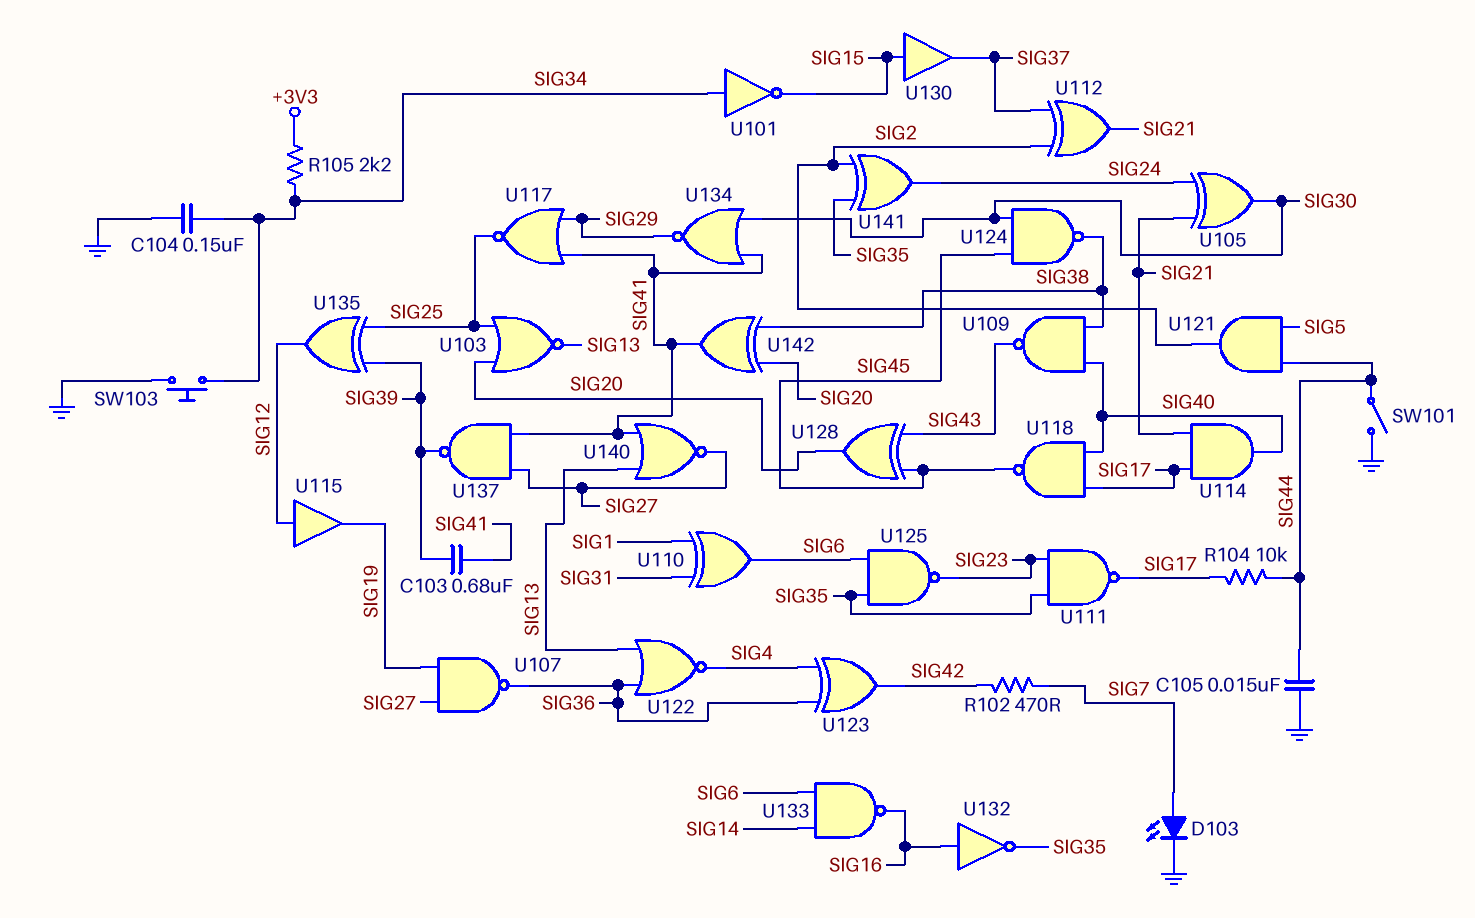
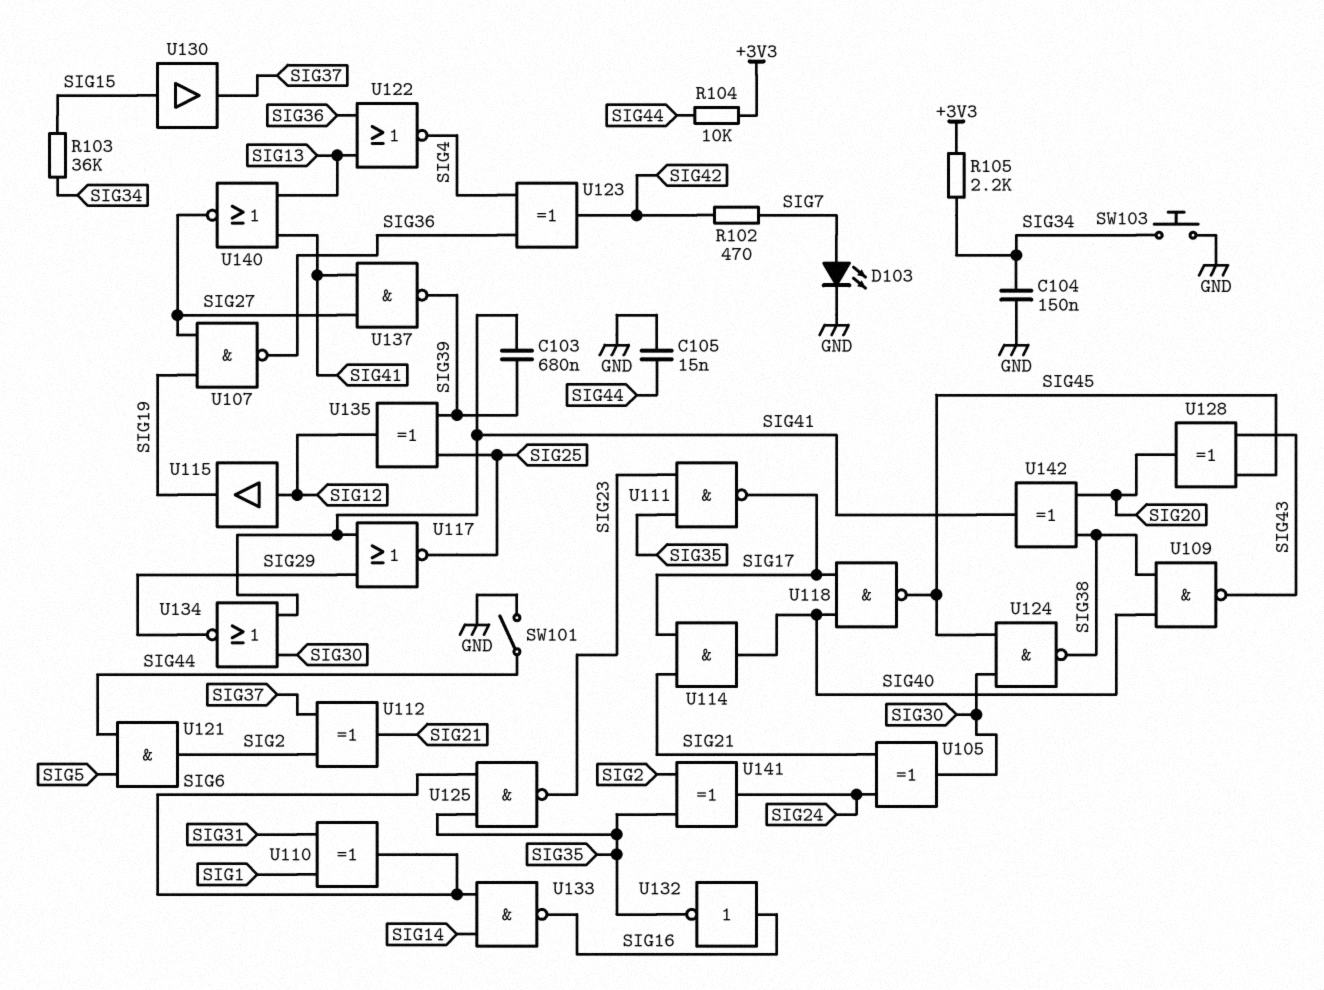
R103: none -> 36k (SIG15, SIG34)
R104: 10k (SIG17, SIG44) -> 10k (+3V3, SIG44)
U101: NOT (in SIG34, out SIG15) -> none
U103: NOR (in SIG20, in SIG25, out SIG13) -> none

